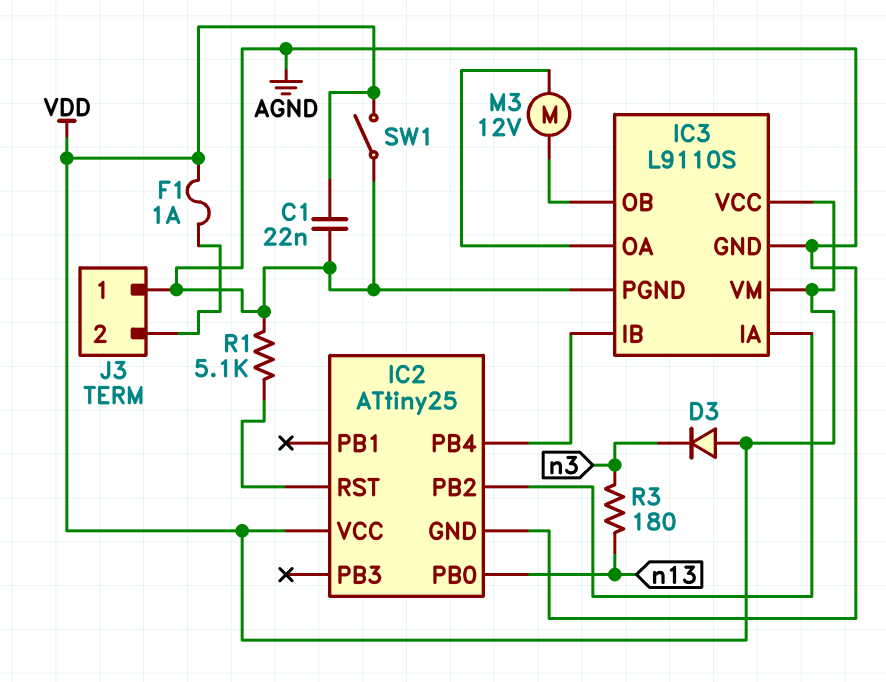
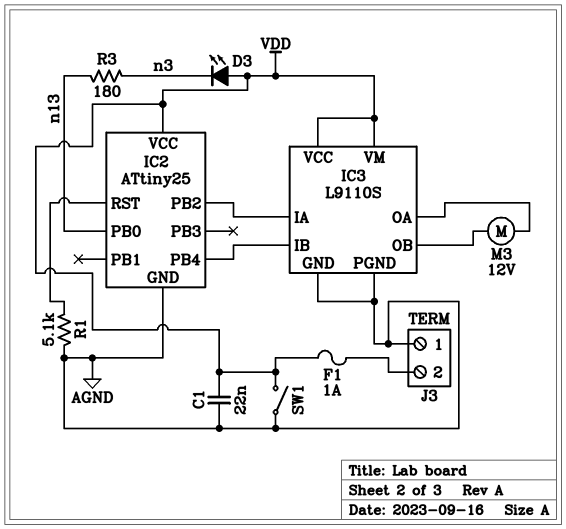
D3: diode (A VDD, K n3) -> LED (A VDD, K n3)

